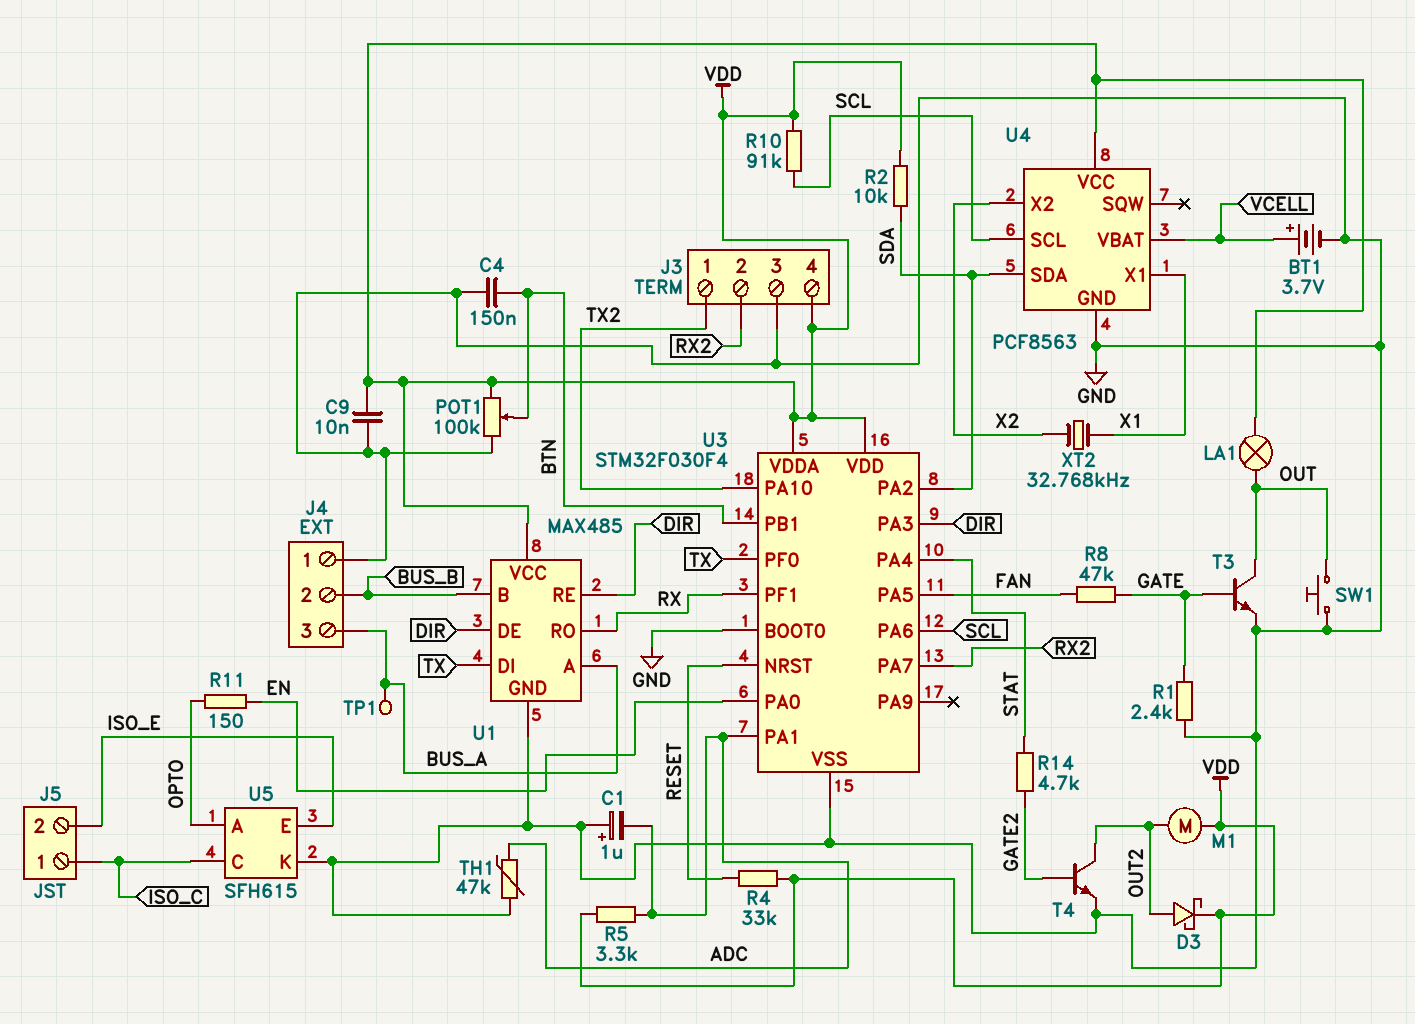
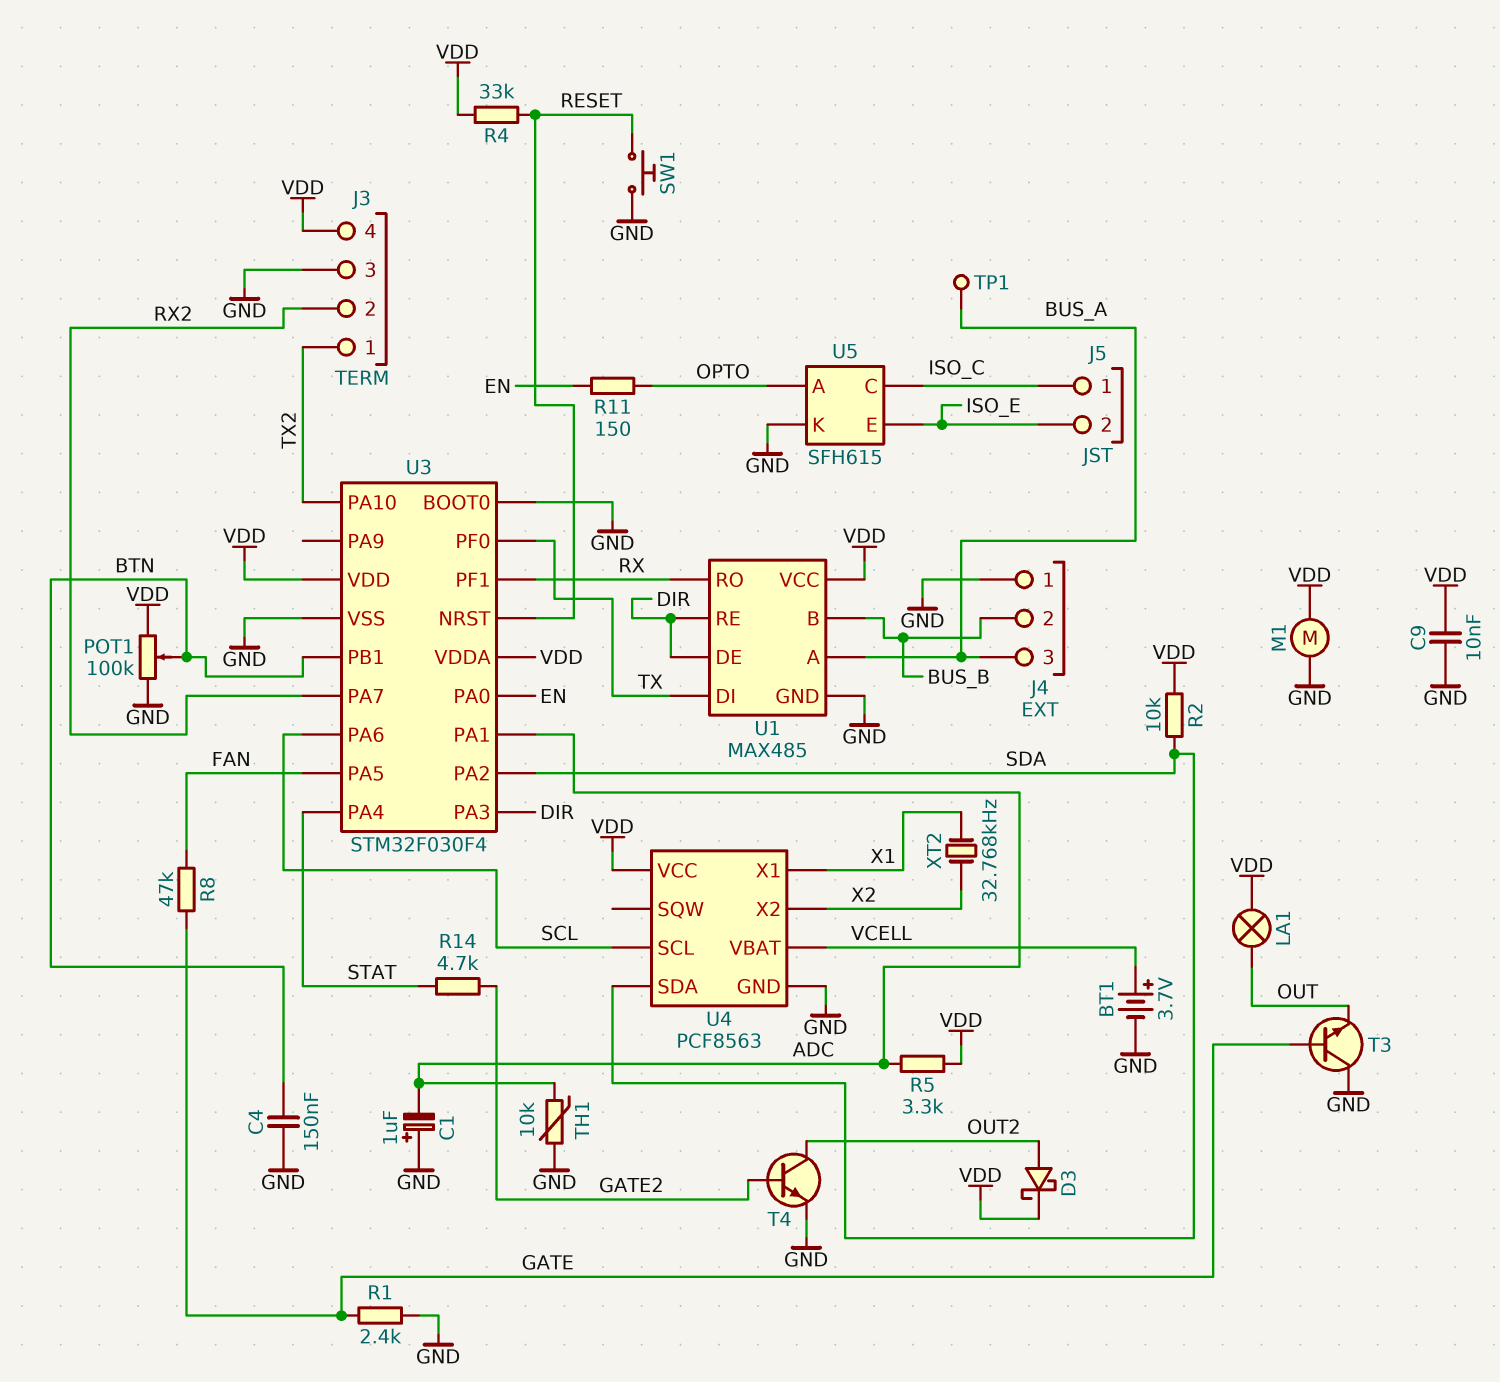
M1: motor (OUT2, VDD) -> motor (GND, VDD)
R10: 91k (SCL, VDD) -> none
SW1: button (GND, OUT) -> button (GND, RESET)
T3: NPN (B GATE, C OUT, E GND) -> NPN (B GATE, C GND, E OUT)
TH1: 47k (ADC, GND) -> 10k (ADC, GND)

